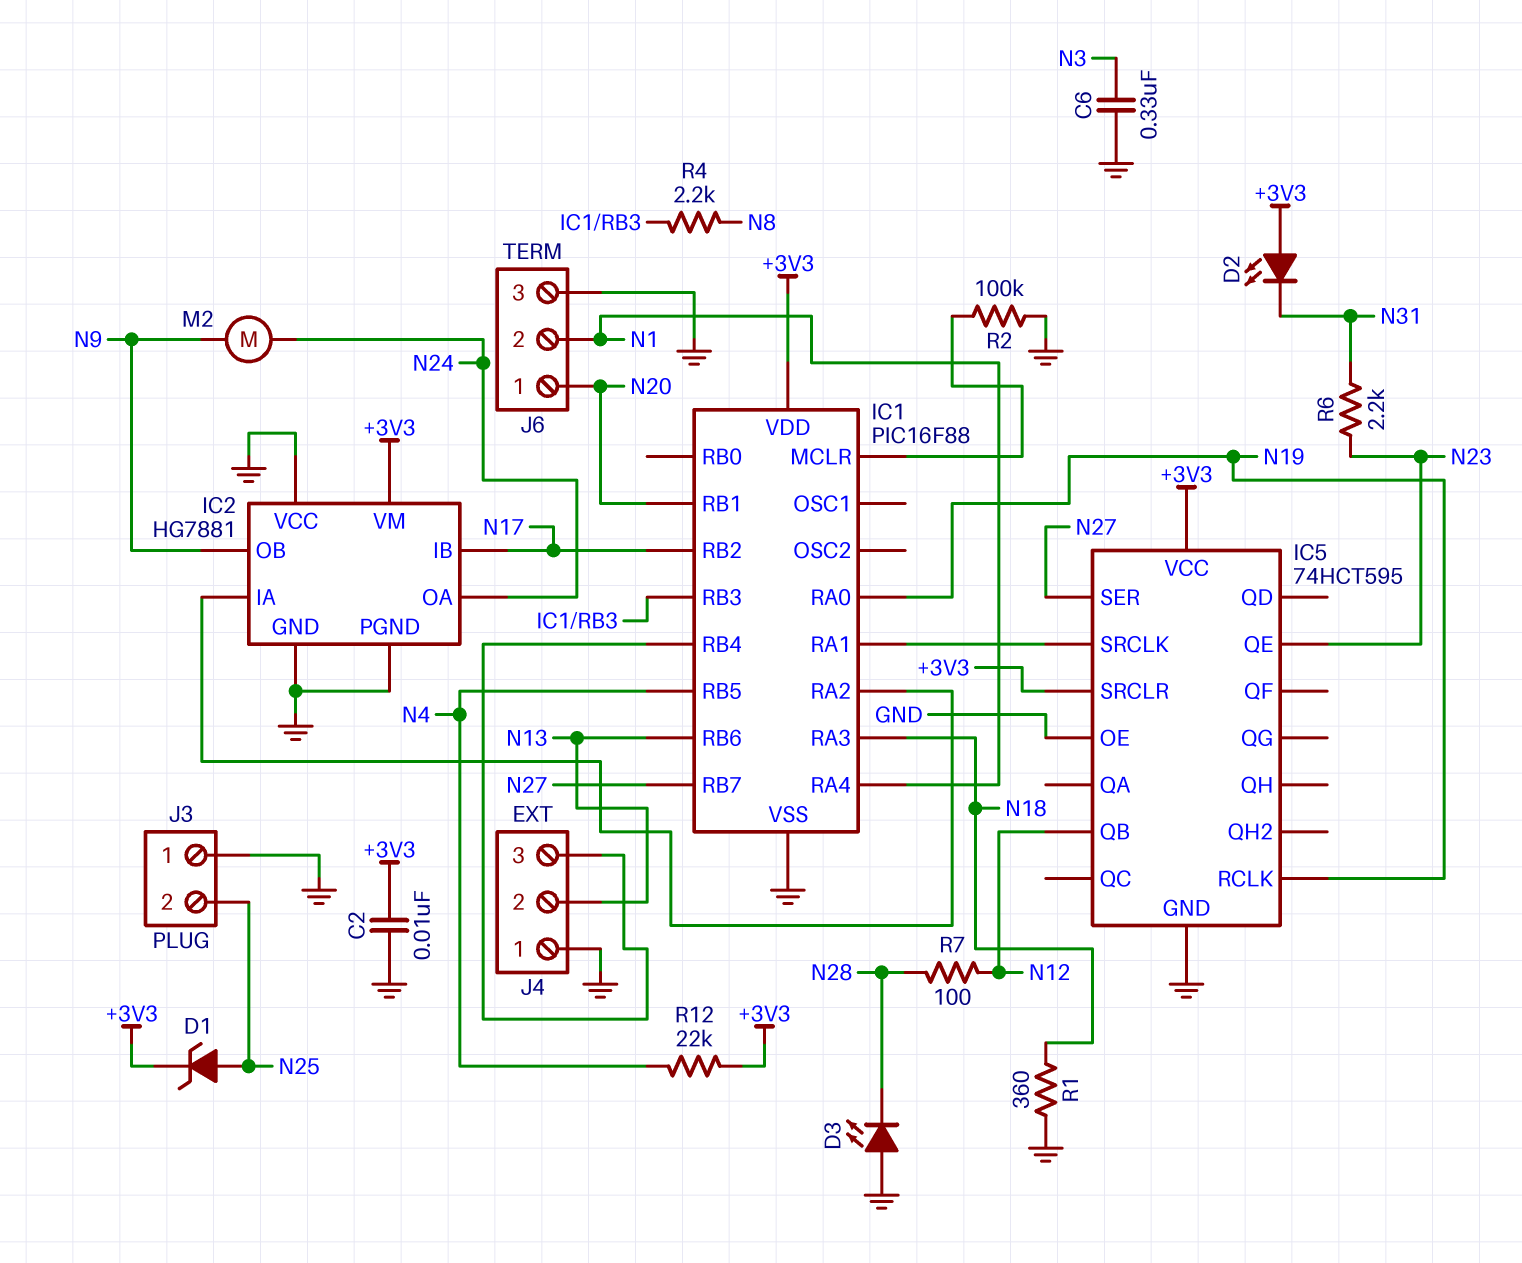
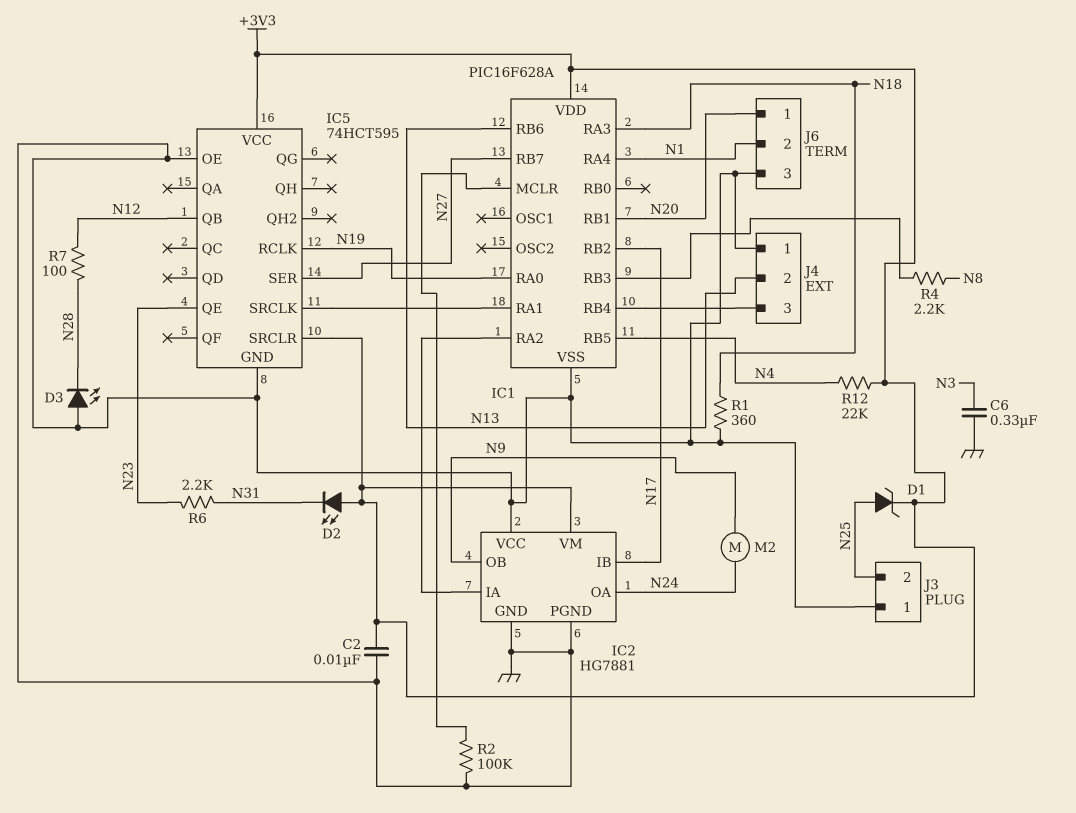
IC1: PIC16F88 -> PIC16F628A

